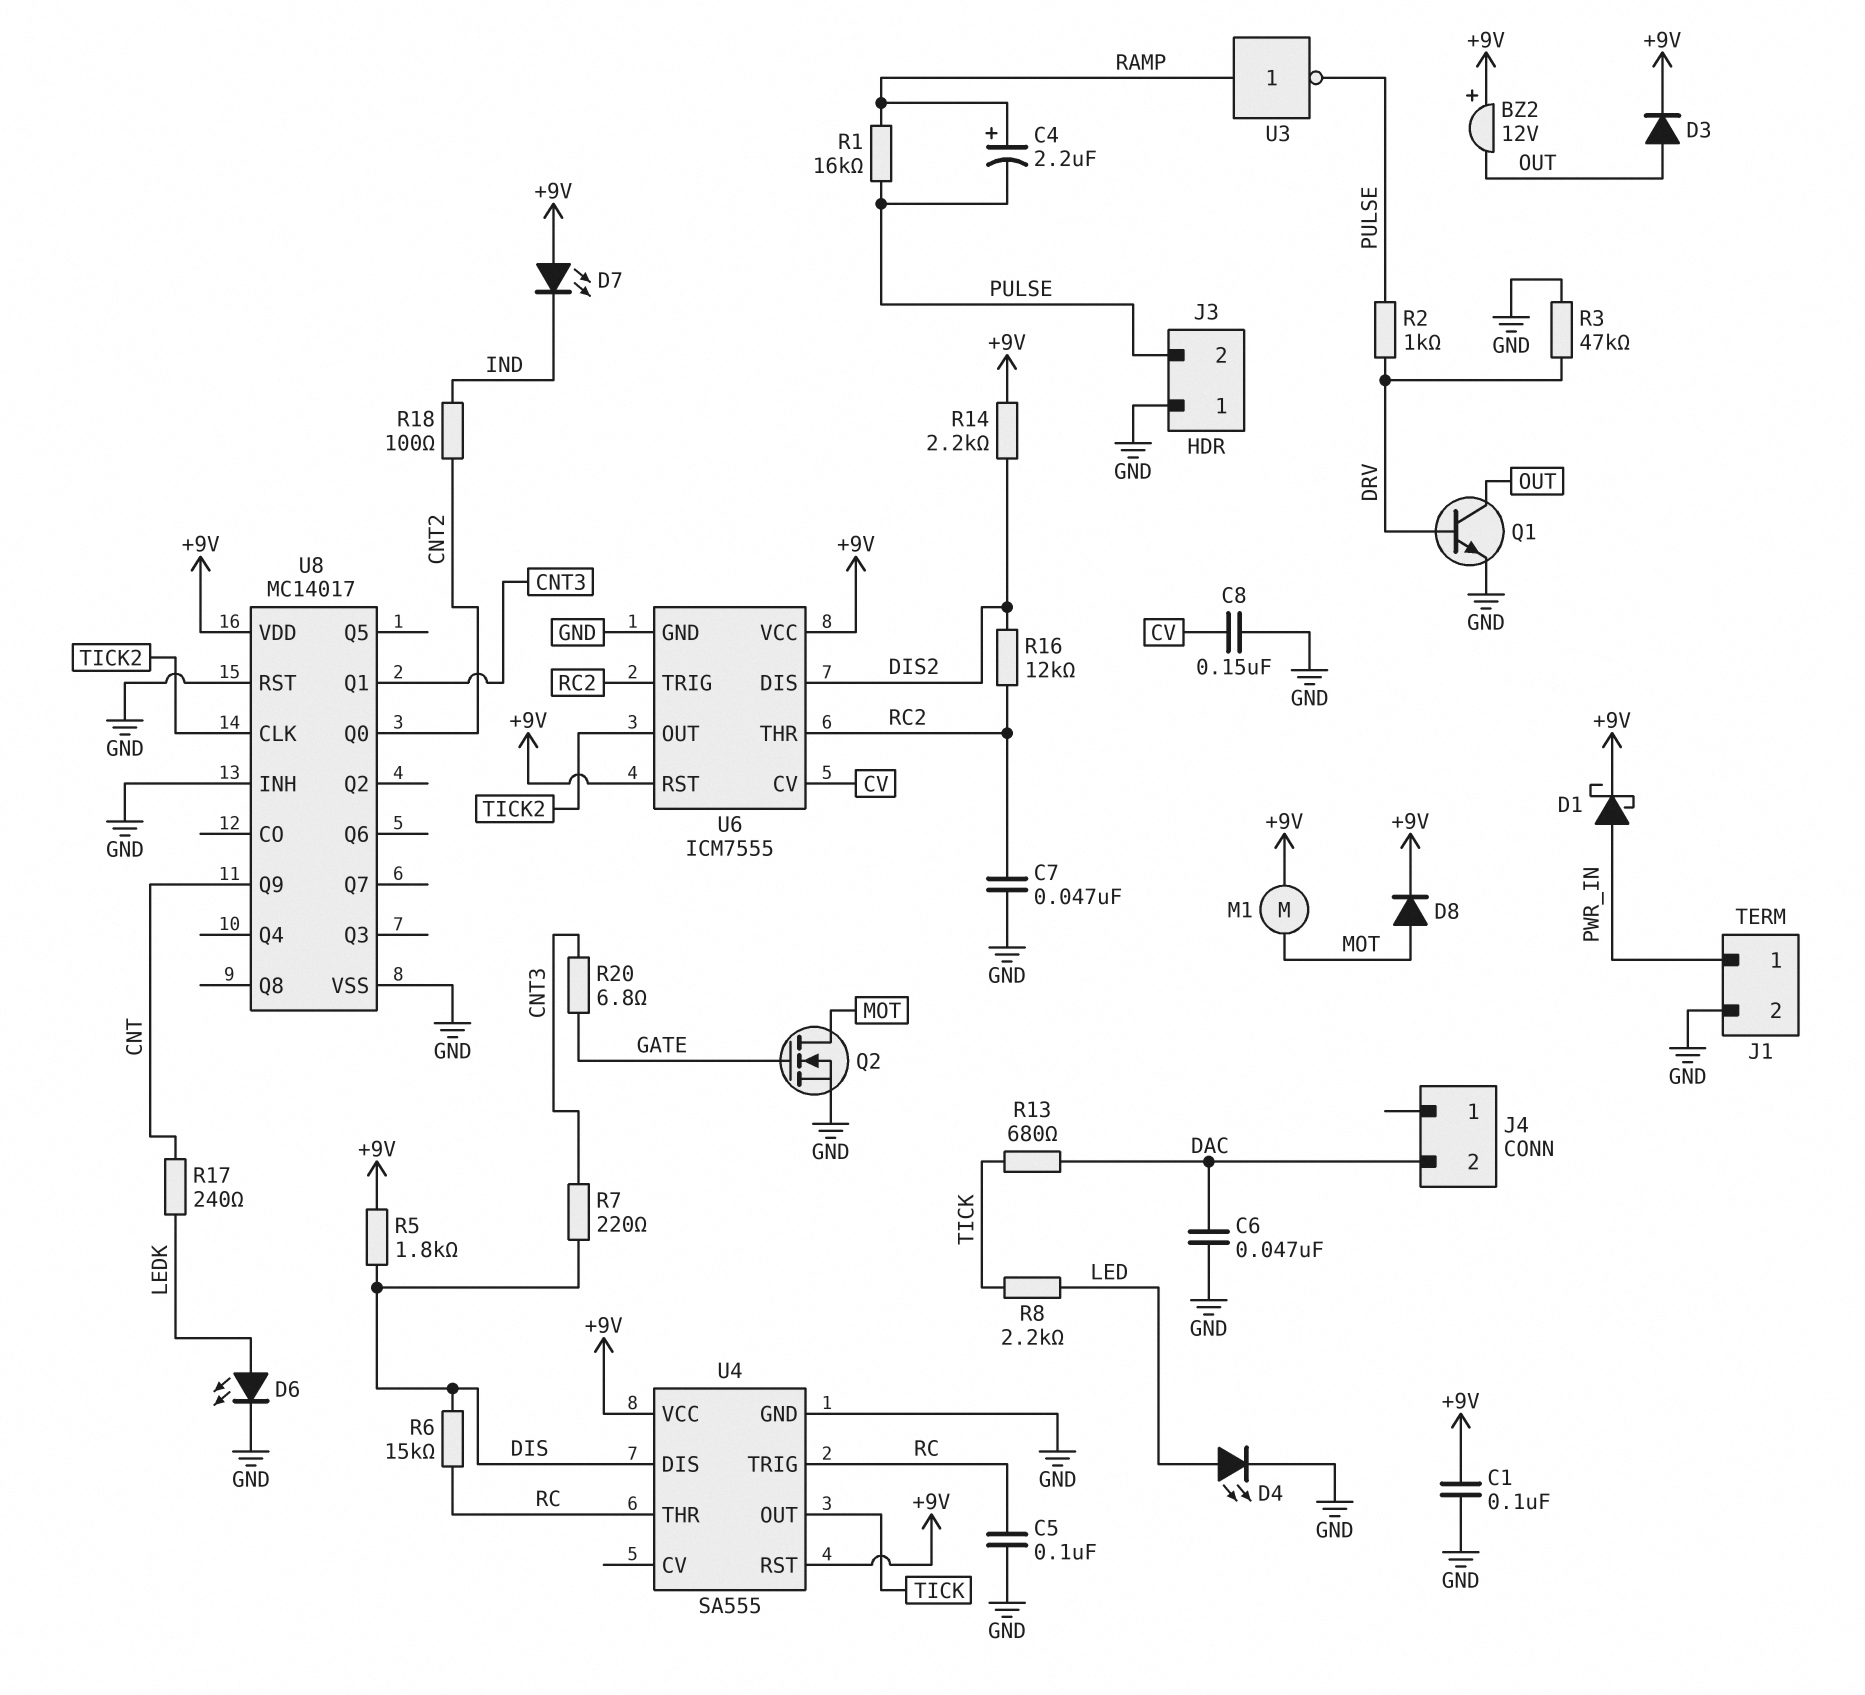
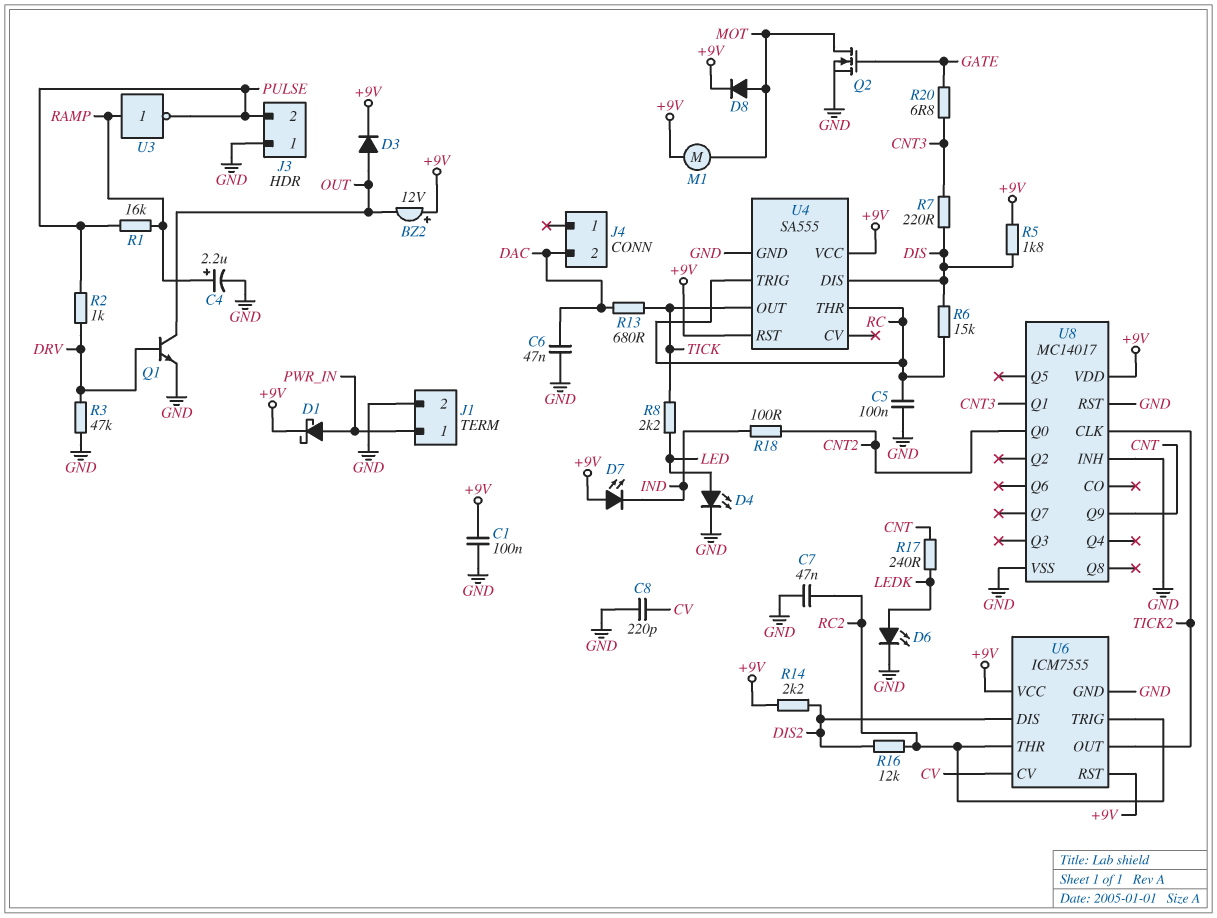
C4: 2.2uF (plus RAMP, minus PULSE) -> 2.2uF (plus RAMP, minus GND)
C8: 150nF (CV, GND) -> 220pF (CV, GND)

